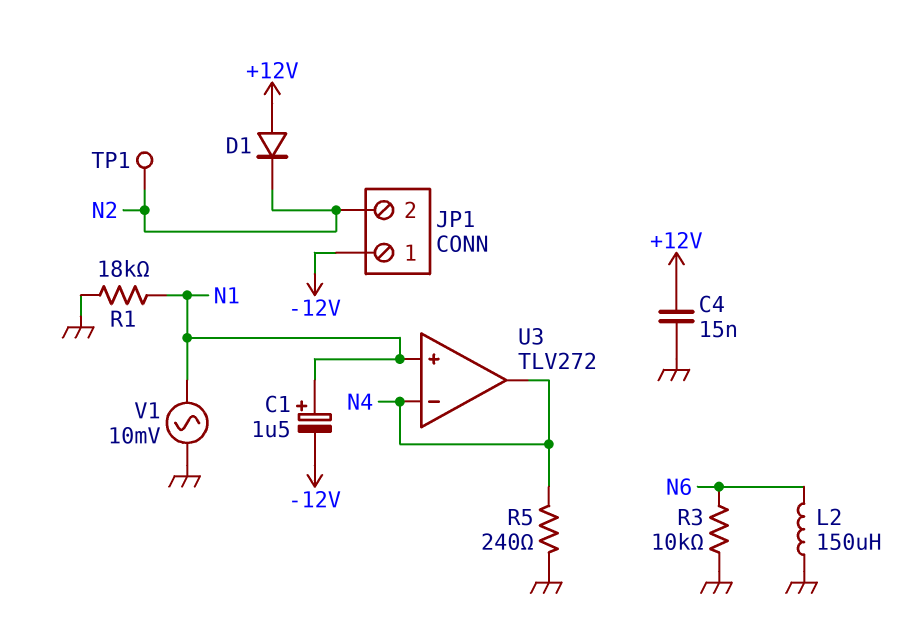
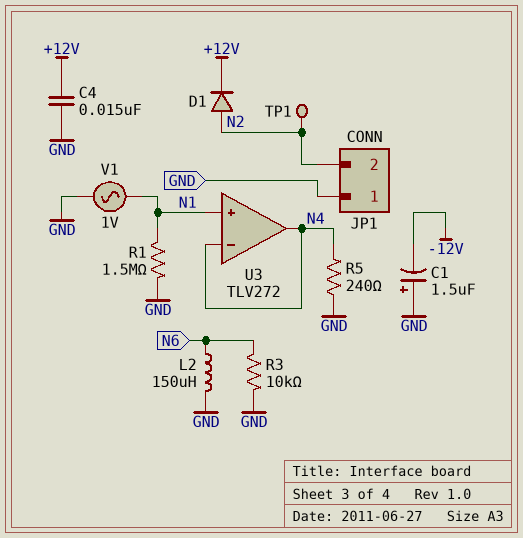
C1: 1.5uF (plus N1, minus -12V) -> 1.5uF (plus GND, minus -12V)
D1: diode (A +12V, K N2) -> diode (A N2, K +12V)
JP1 pin 1: -12V -> GND
R1: 18k (GND, N1) -> 1.5M (GND, N1)
V1: AC 10mV (GND, N1) -> AC 1V (GND, N1)

